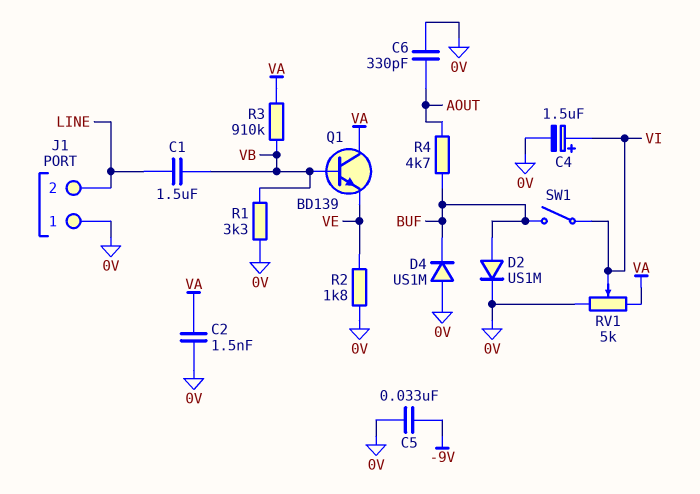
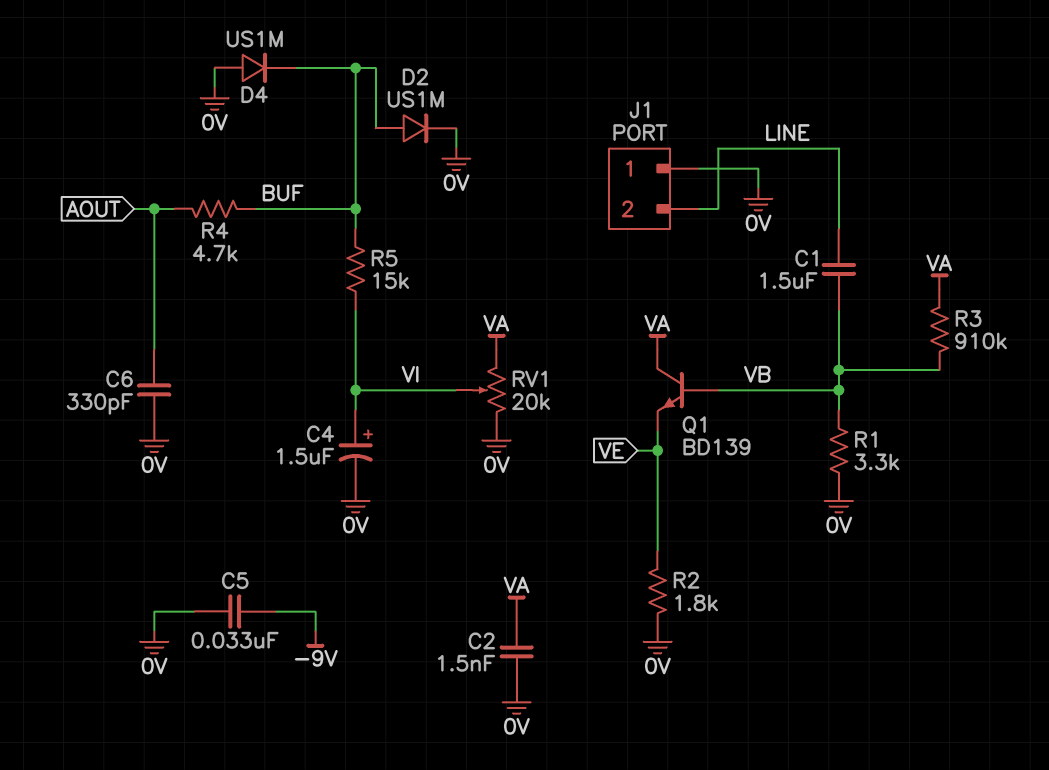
R5: none -> 15k (BUF, VI)
RV1: 5k (0V, VA, wiper VI) -> 20k (0V, VA, wiper VI)
SW1: switch (BUF, VI) -> none

